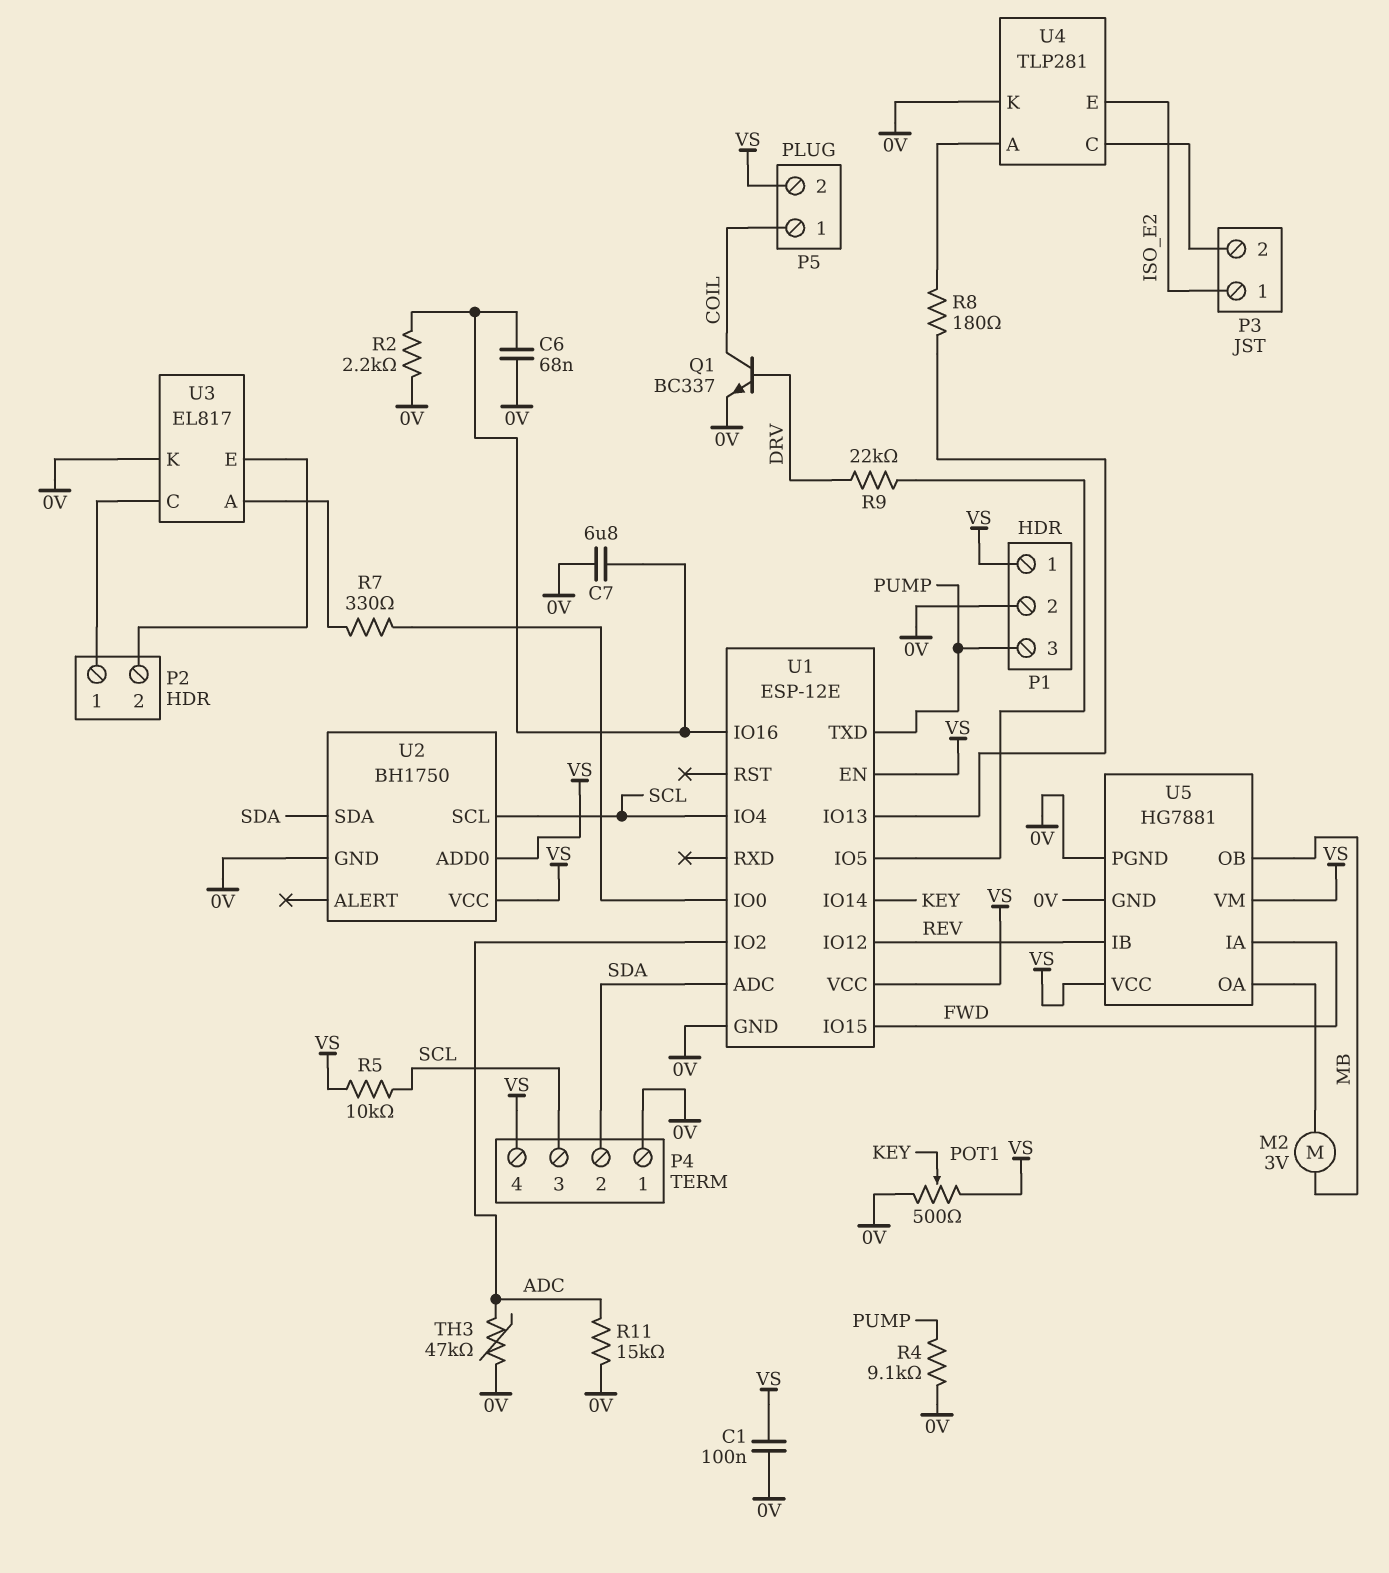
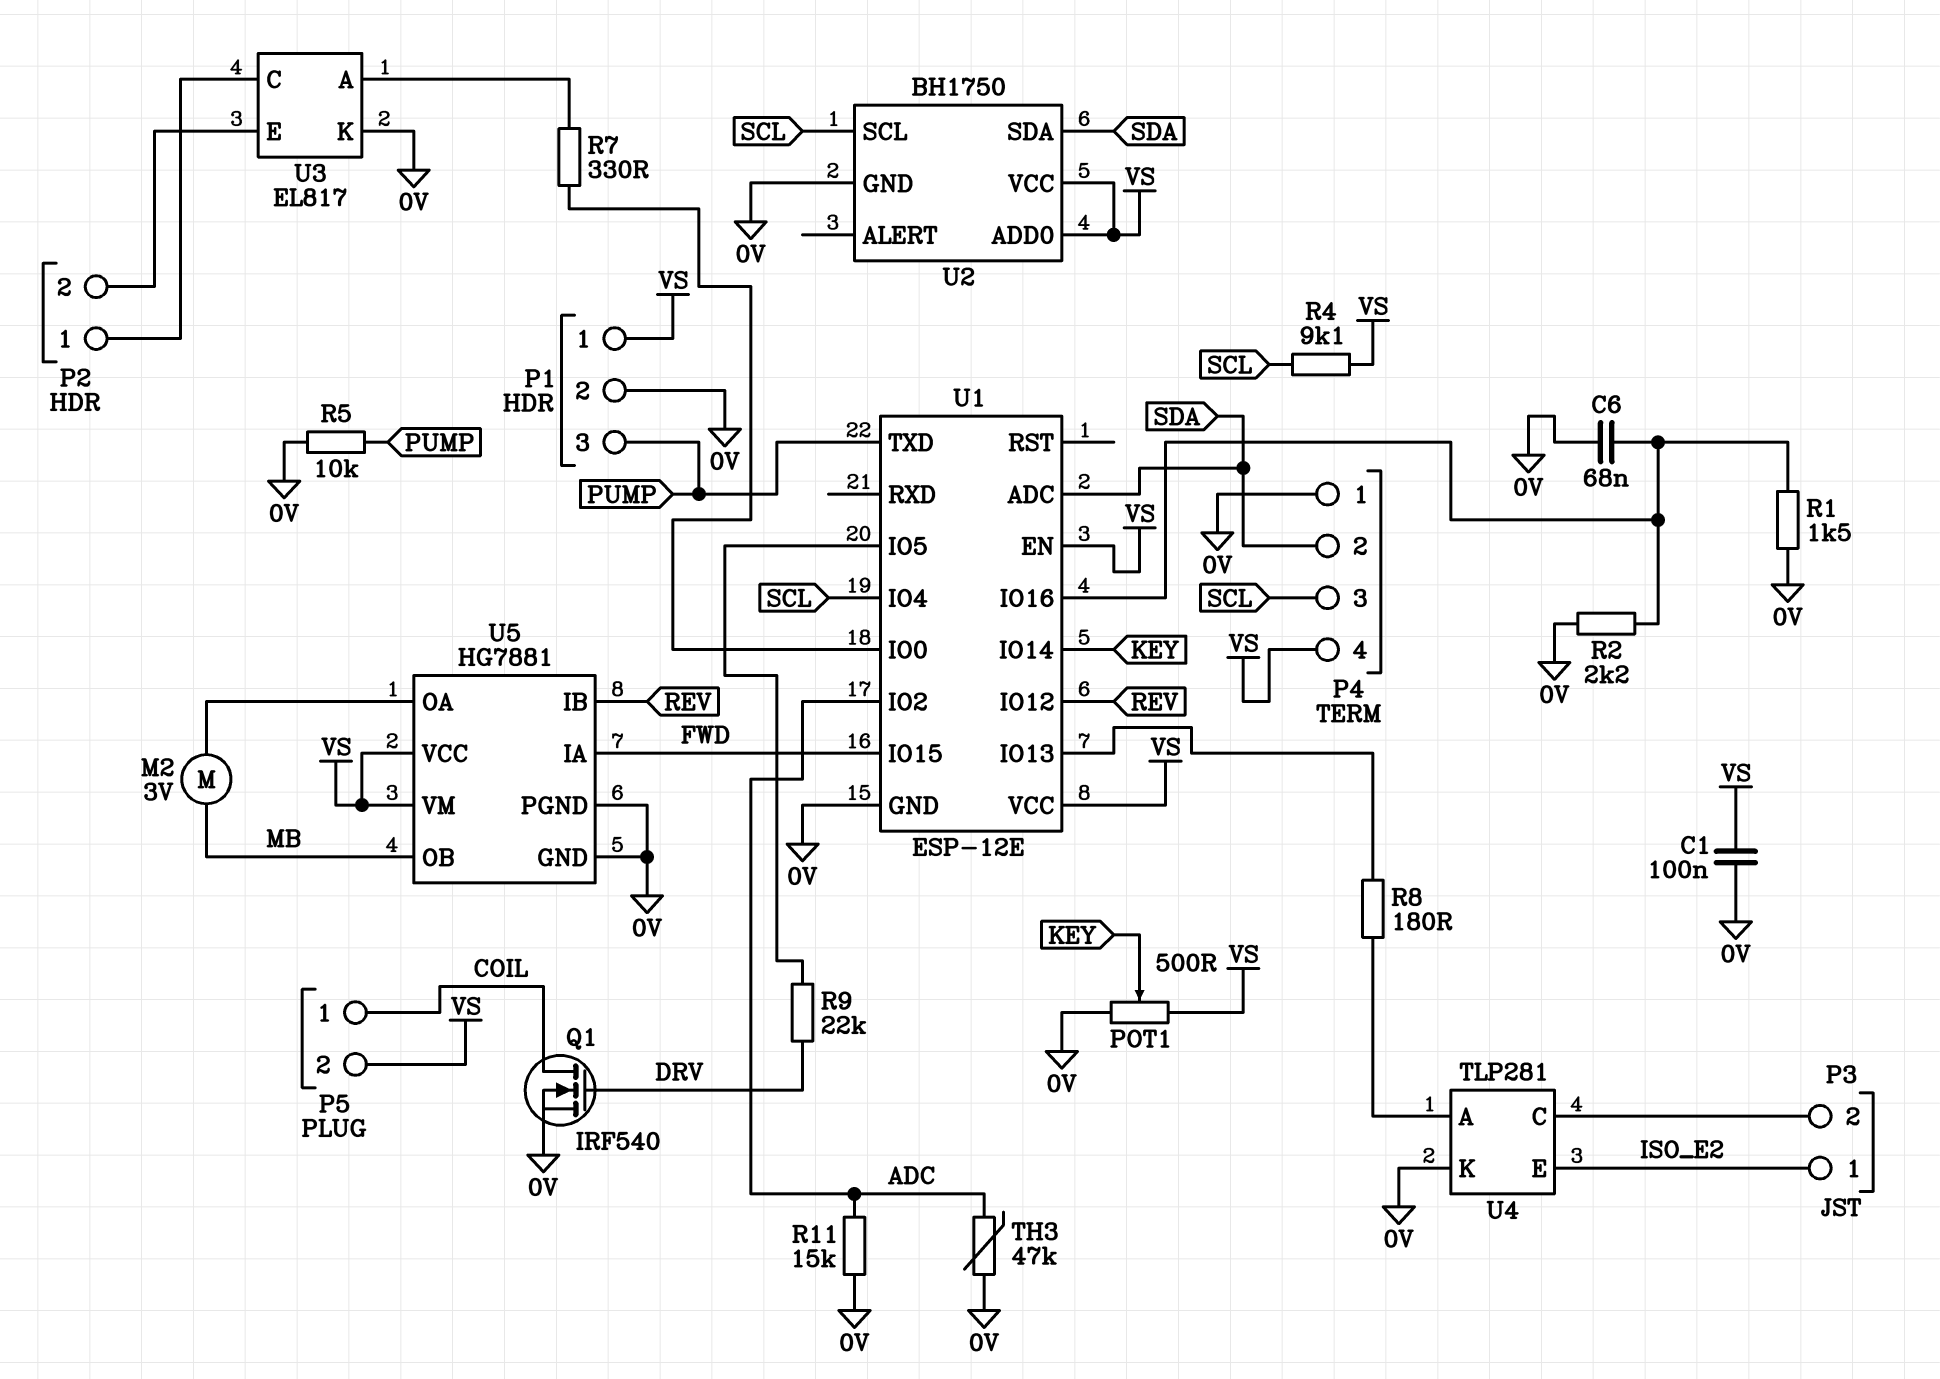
C7: 6.8uF (0V, U1/IO16) -> none
Q1: NPN BC337 (B DRV, C COIL, E 0V) -> NMOS IRF540 (G DRV, D COIL, S 0V)
R1: none -> 1.5k (0V, U1/IO16)
R4: 9.1k (0V, PUMP) -> 9.1k (SCL, VS)
R5: 10k (SCL, VS) -> 10k (0V, PUMP)

